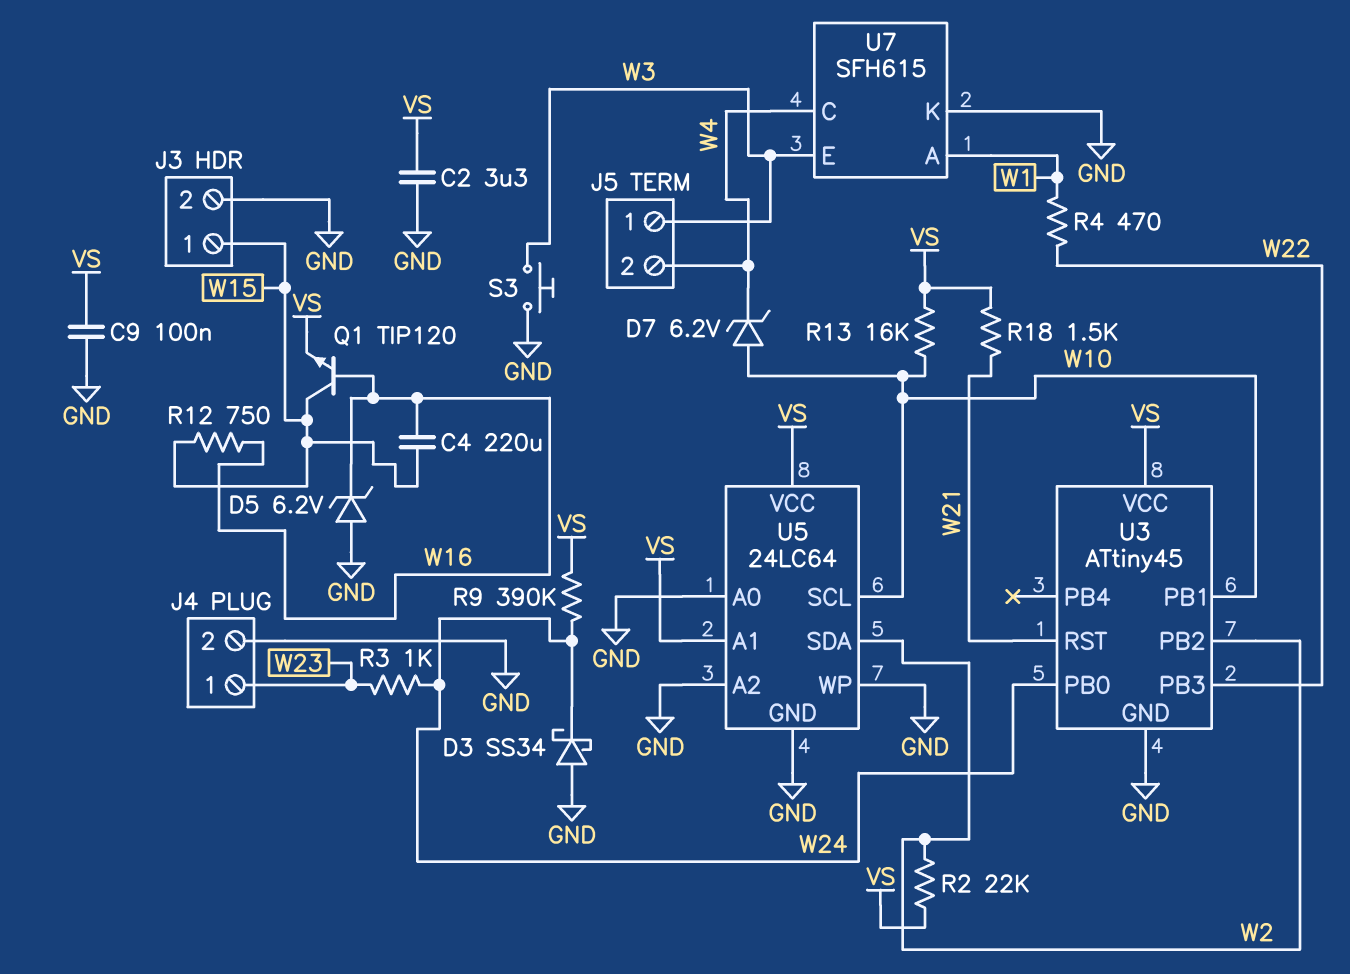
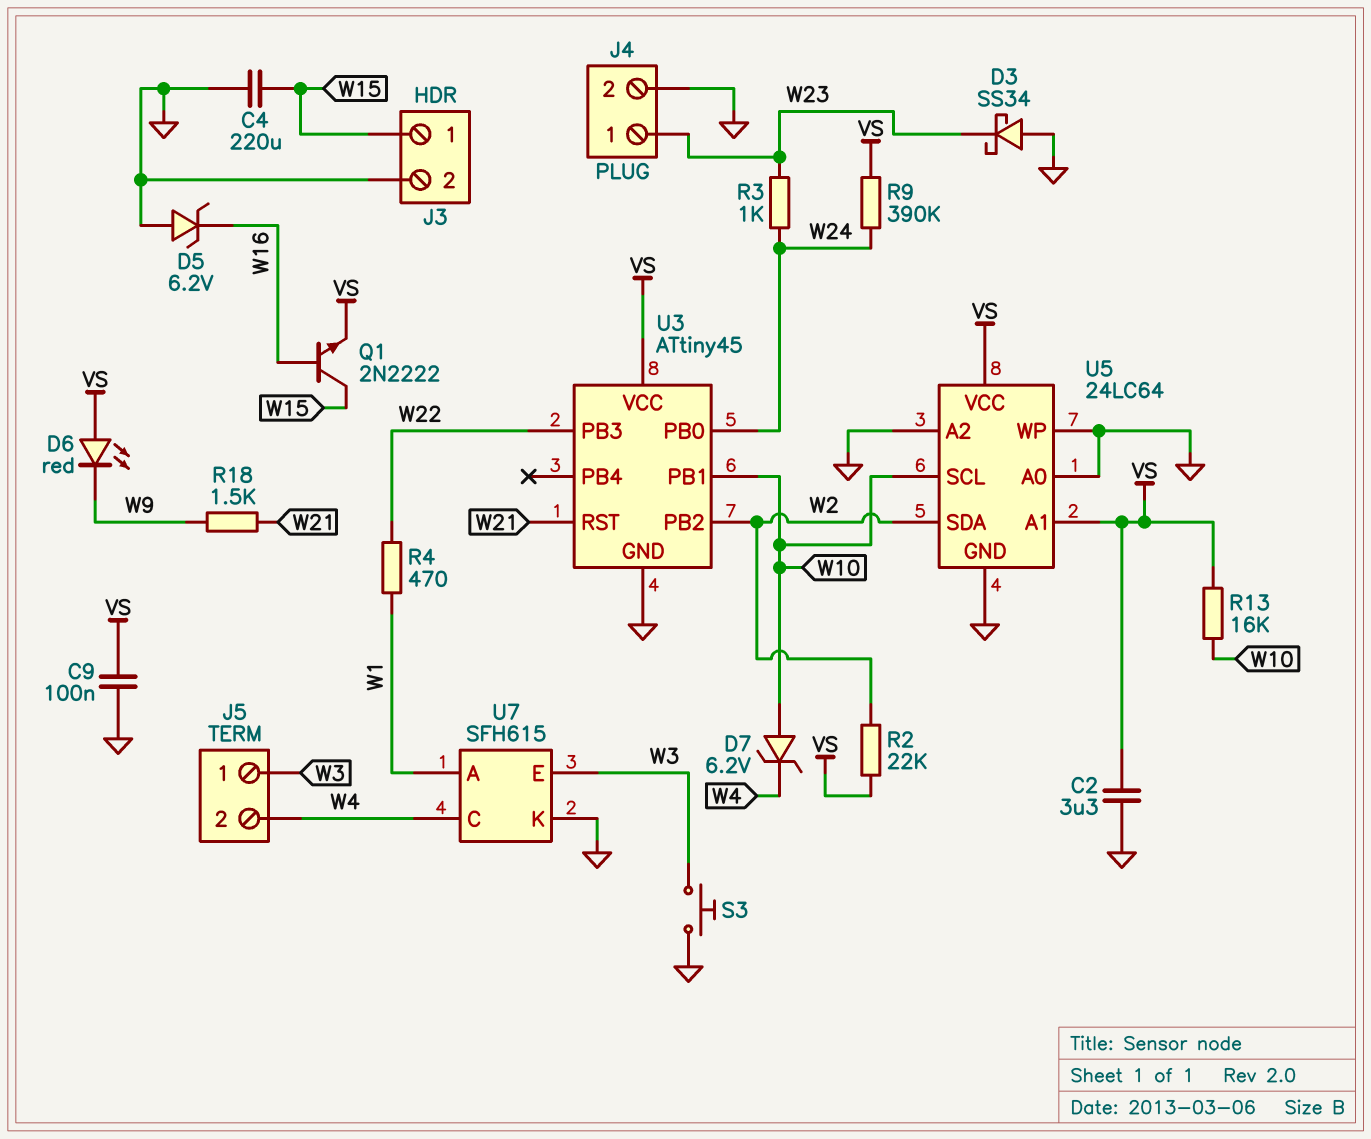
C4: 220uF (W15, W16) -> 220uF (GND, W15)
D3: schottky SS34 (A GND, K W24) -> schottky SS34 (A GND, K W23)
D6: none -> LED red (A VS, K W9)
Q1: NPN TIP120 (B W16, C W15, E VS) -> NPN 2N2222 (B W16, C W15, E VS)
R12: 750 (W15, W16) -> none
R18: 1.5k (VS, W21) -> 1.5k (W9, W21)

